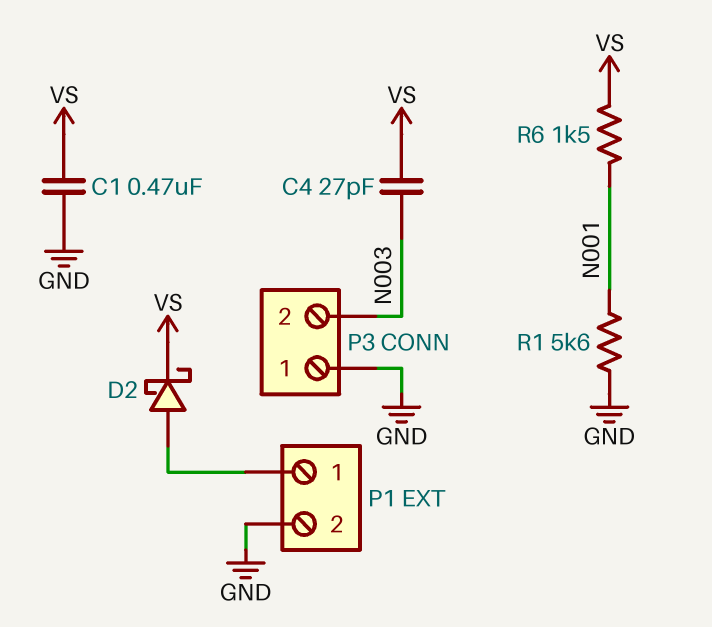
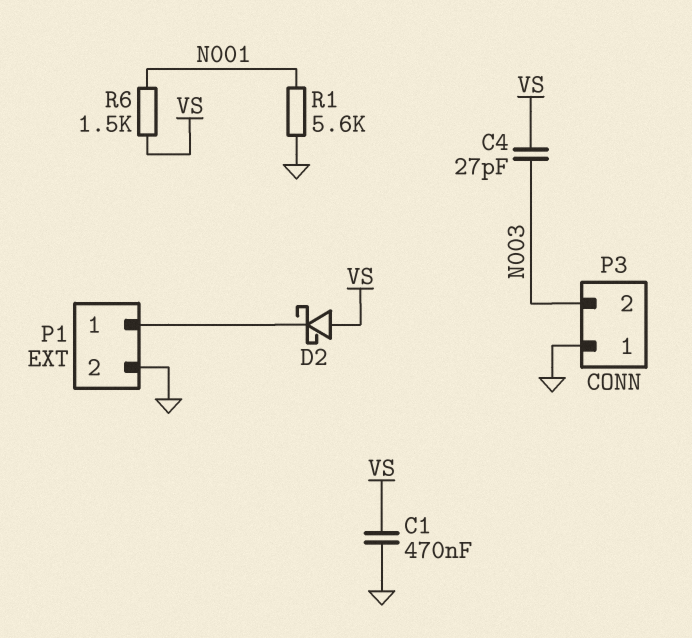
D2: schottky (A P1/1, K VS) -> schottky (A VS, K P1/1)

